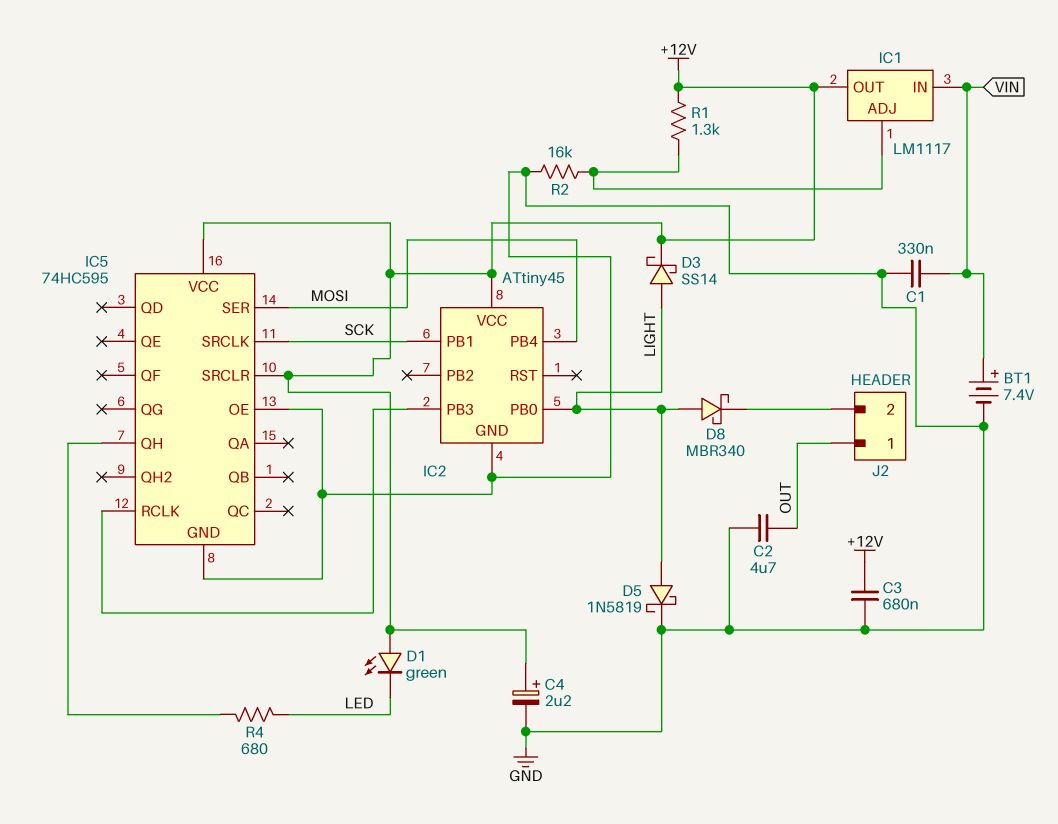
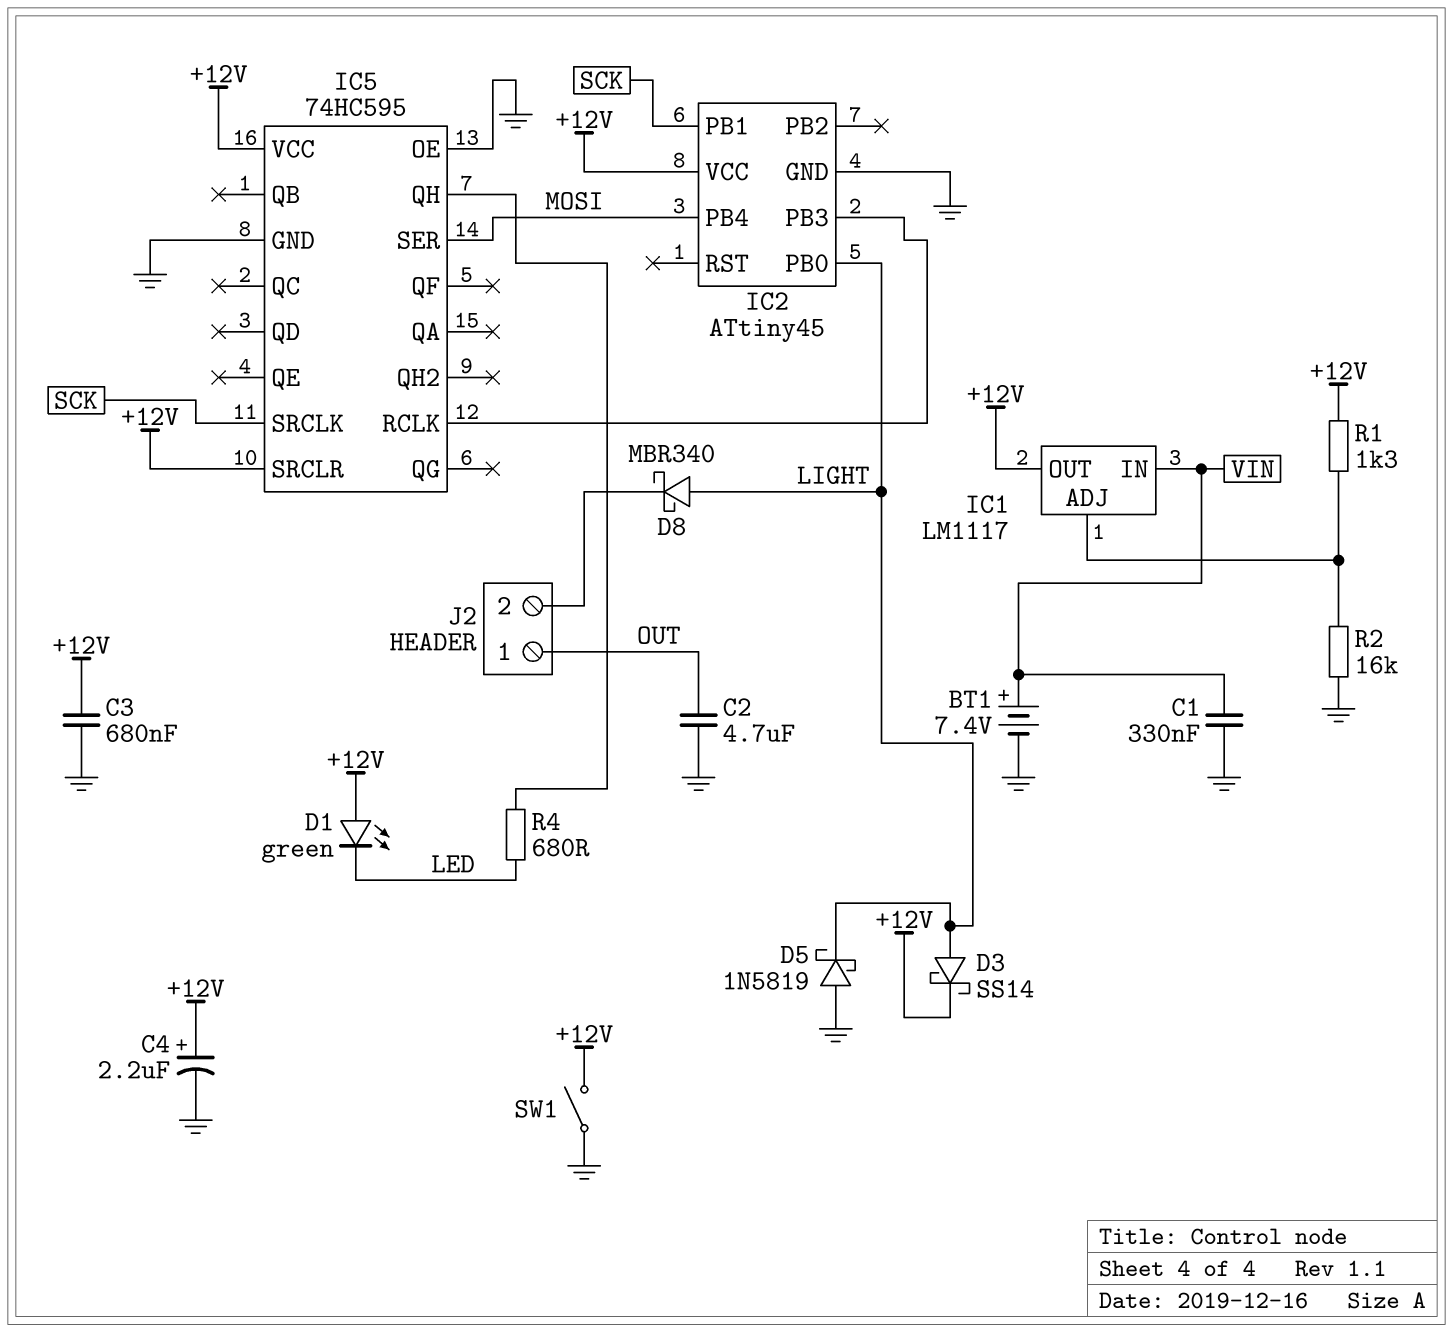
D5: schottky 1N5819 (A LIGHT, K GND) -> schottky 1N5819 (A GND, K LIGHT)
SW1: none -> switch (+12V, GND)

